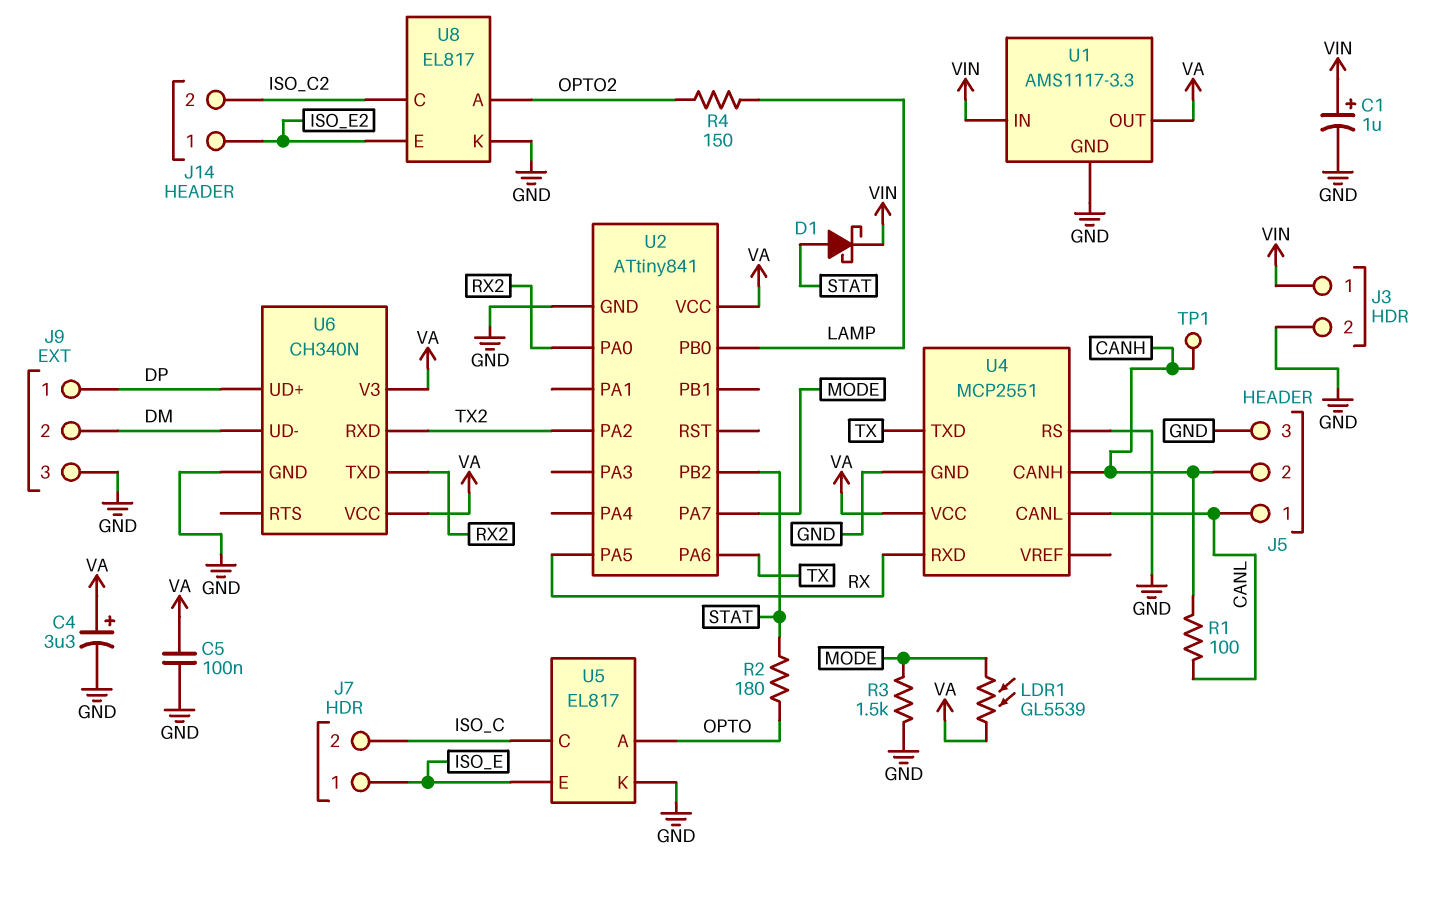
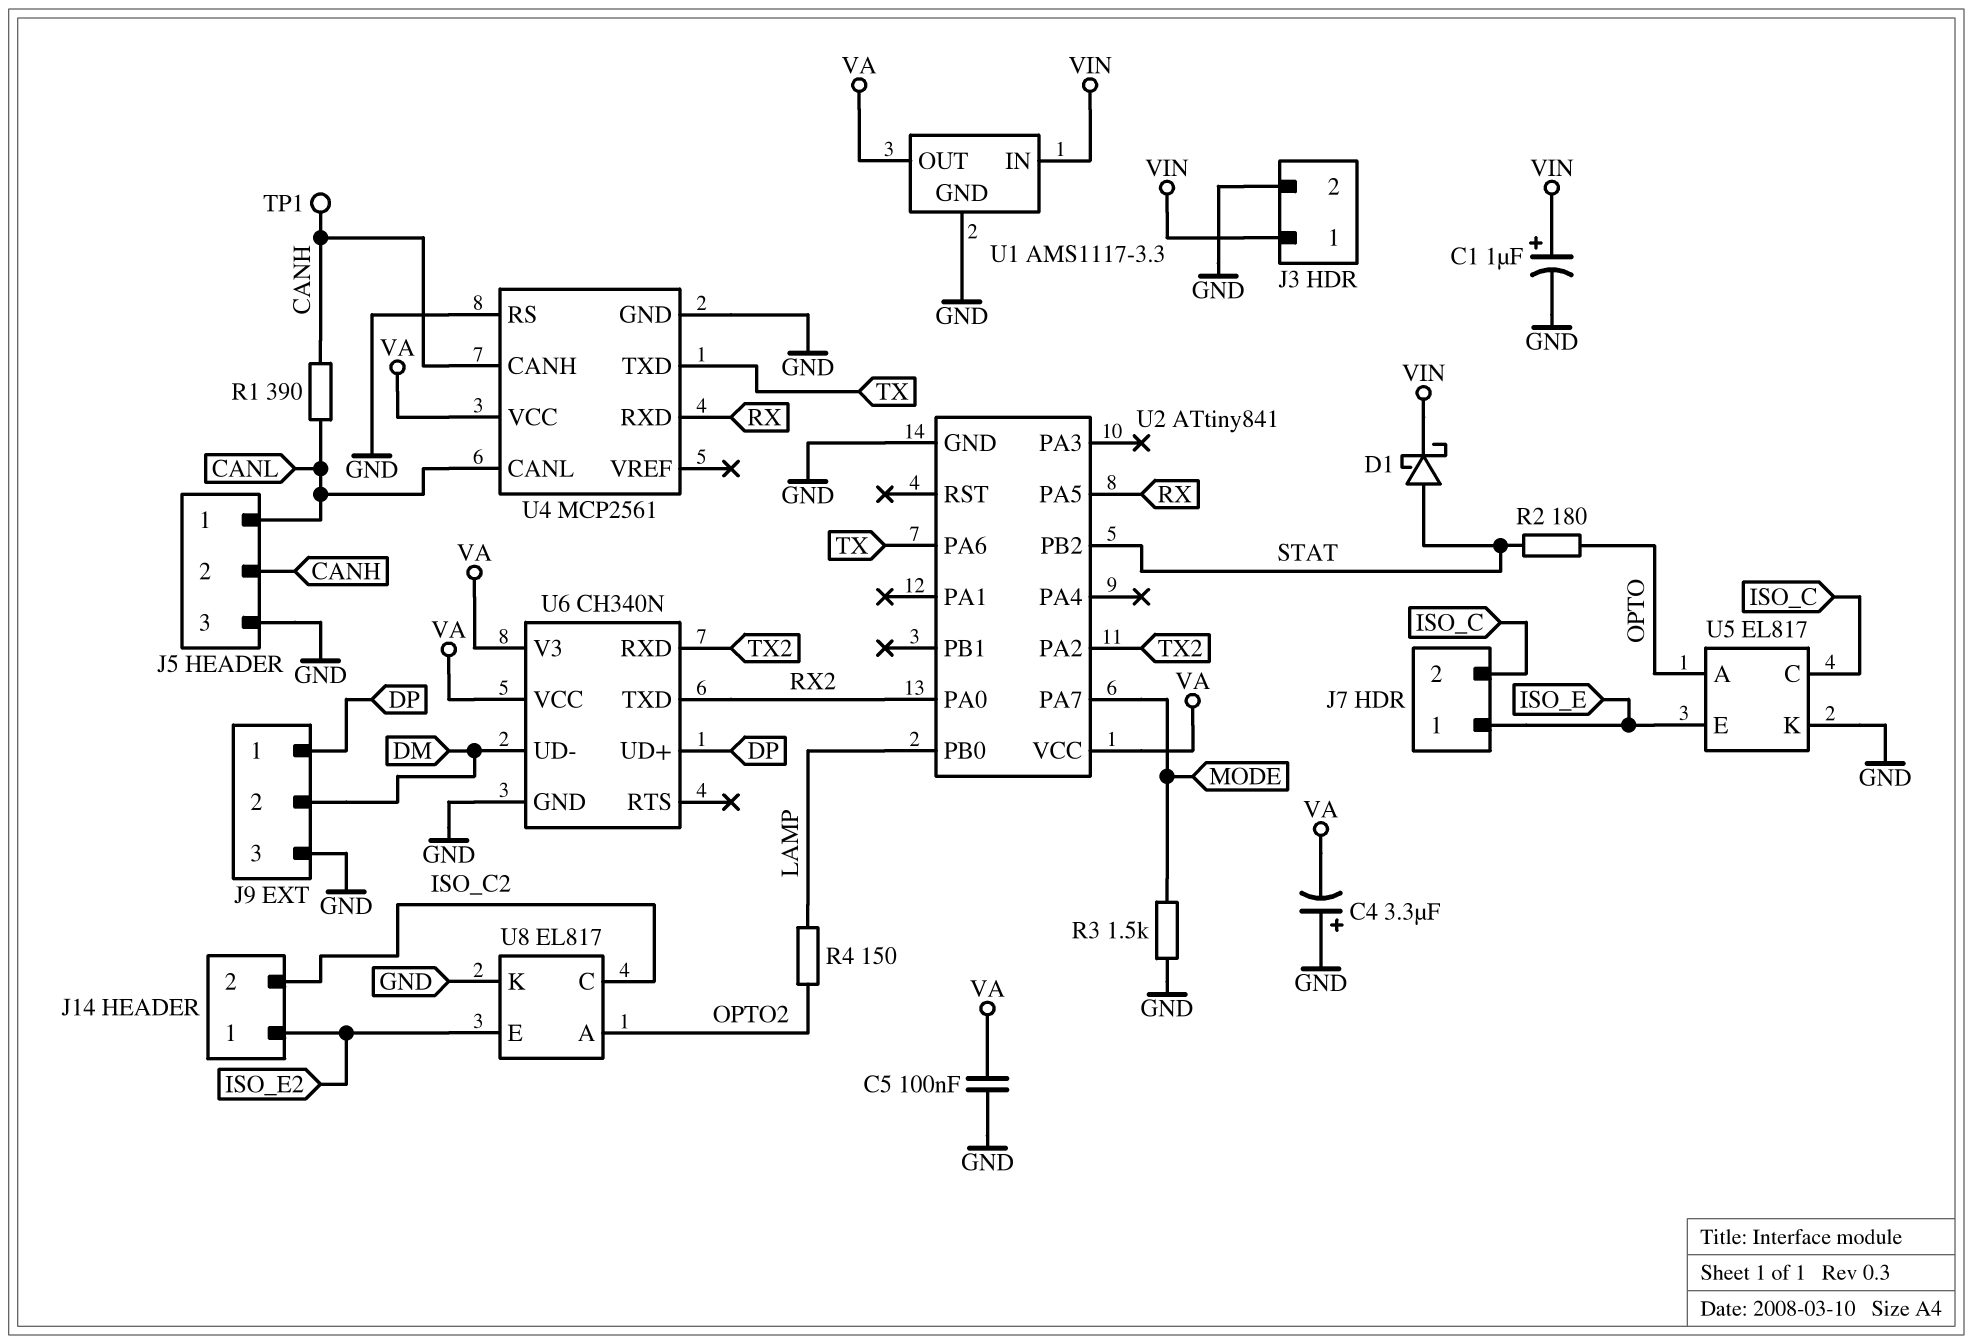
C4: 3.3uF (plus VA, minus GND) -> 3.3uF (plus GND, minus VA)
LDR1: GL5539 (MODE, VA) -> none
R1: 100 (CANH, CANL) -> 390 (CANH, CANL)
U4: MCP2551 -> MCP2561

